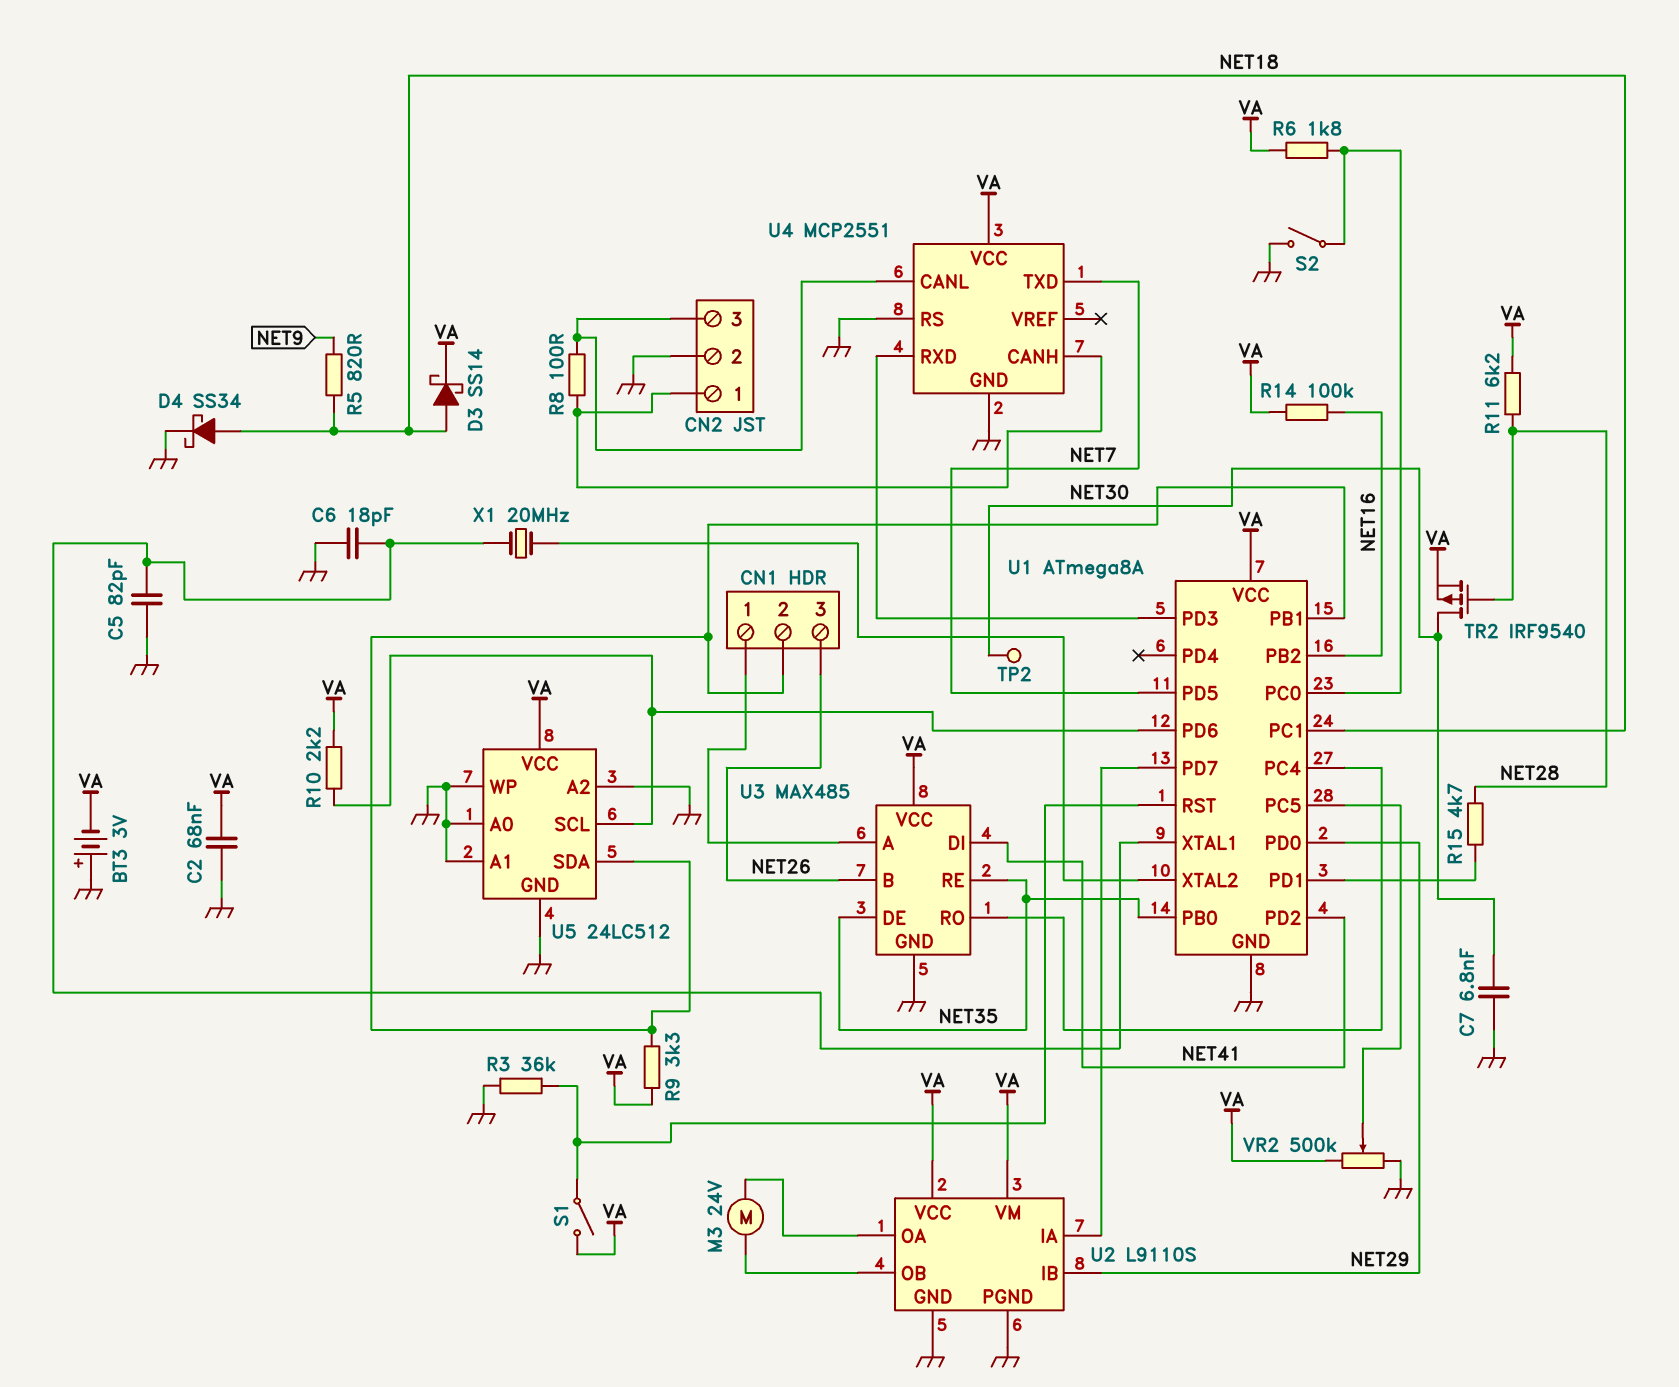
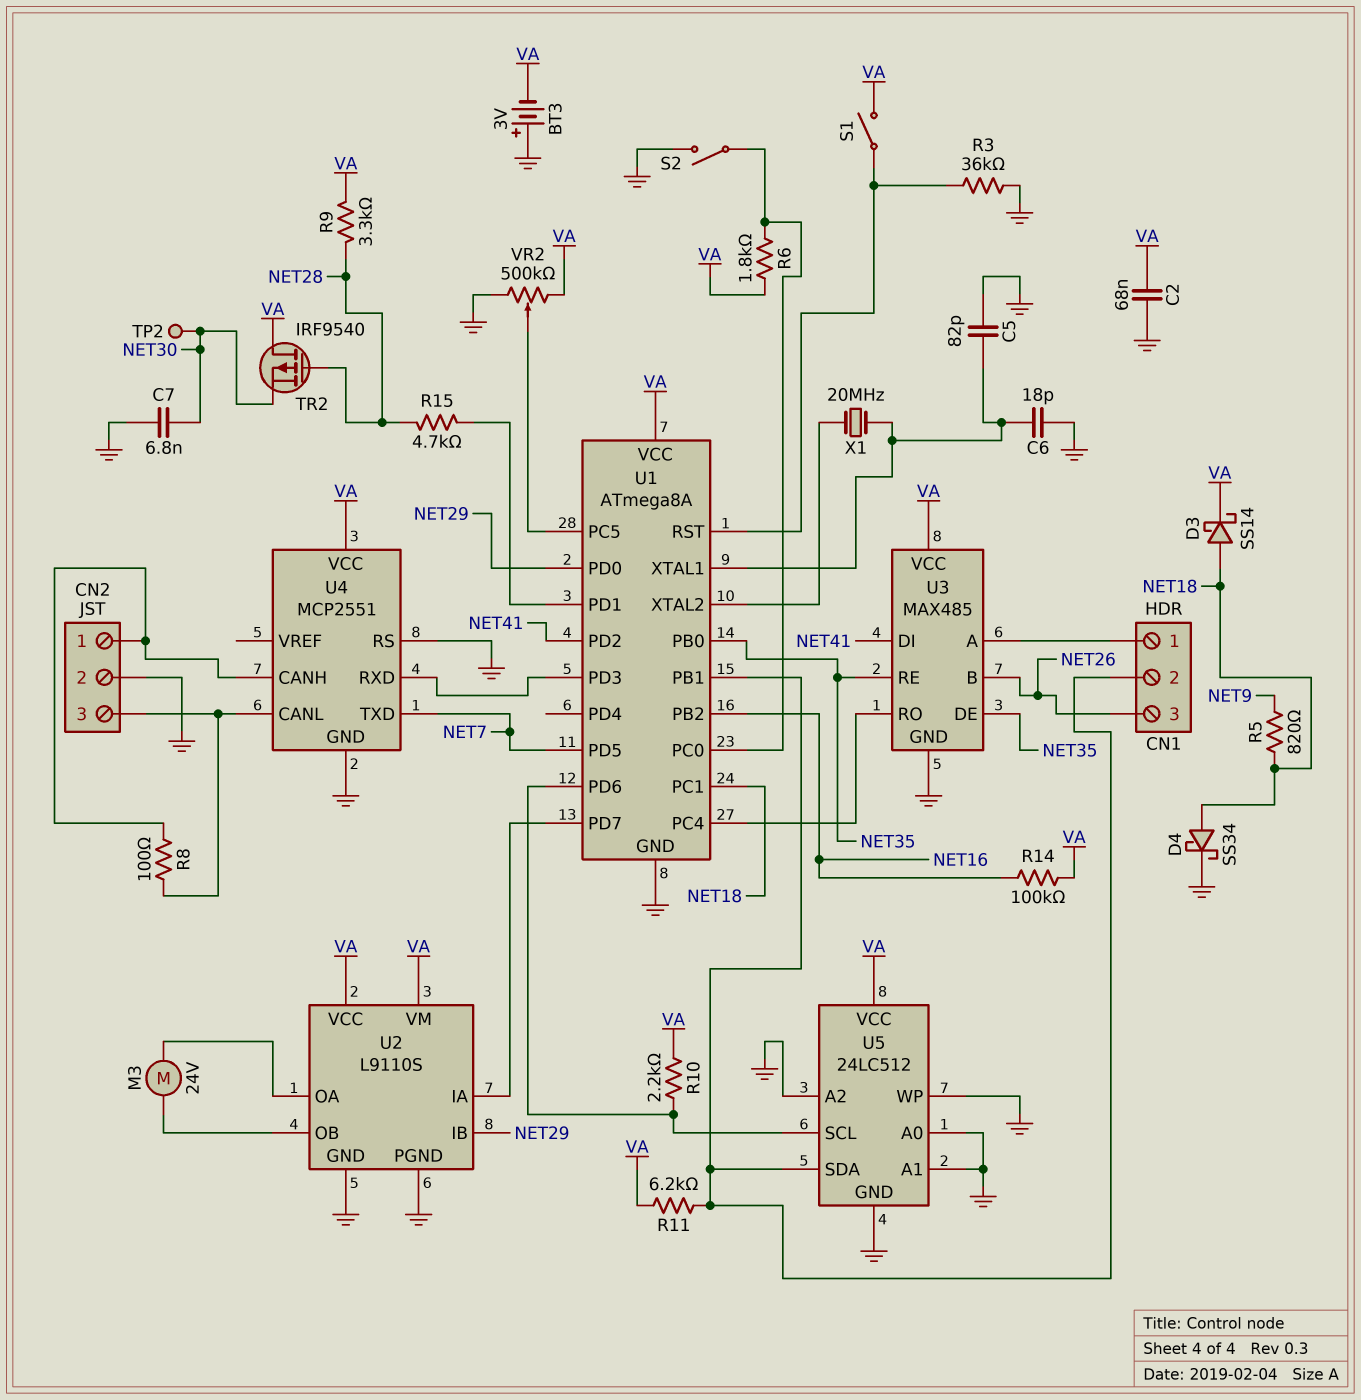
R9: 3.3k (CN1/2, VA) -> 3.3k (NET28, VA)
R11: 6.2k (NET28, VA) -> 6.2k (CN1/2, VA)
TR2: PMOS IRF9540 (G NET28, D NET30, S VA) -> PMOS IRF9540 (G NET28, D VA, S NET30)

